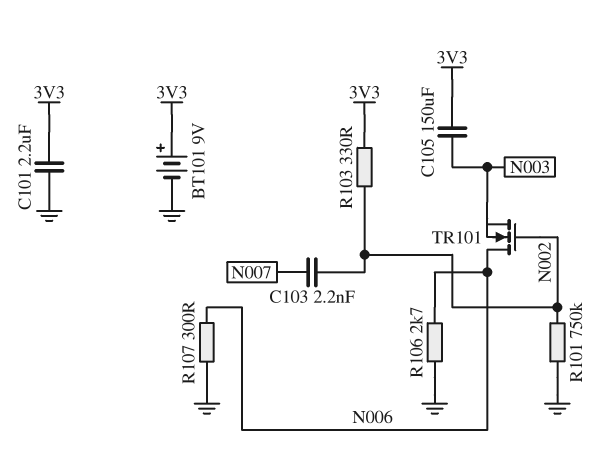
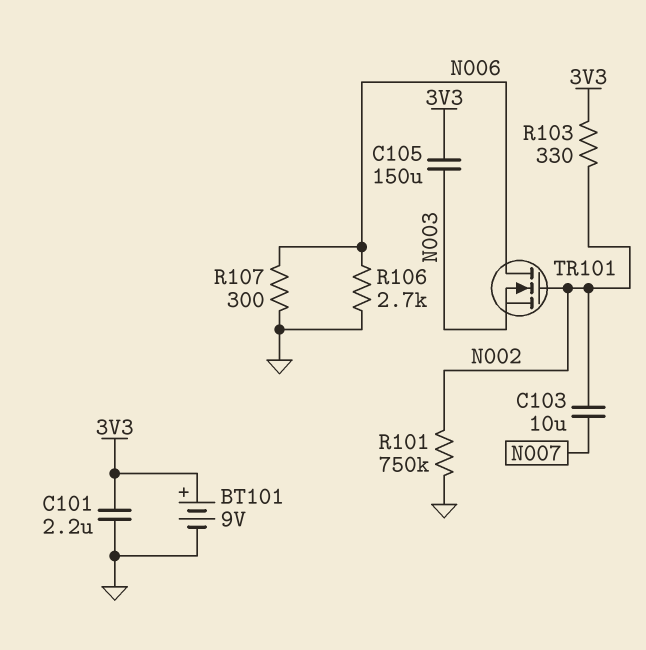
C103: 2.2nF (N002, N007) -> 10uF (N002, N007)

